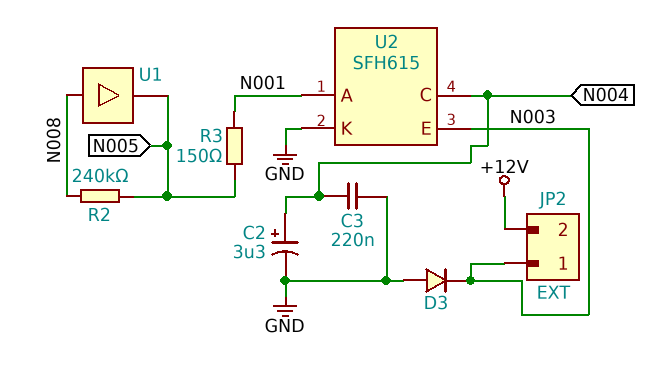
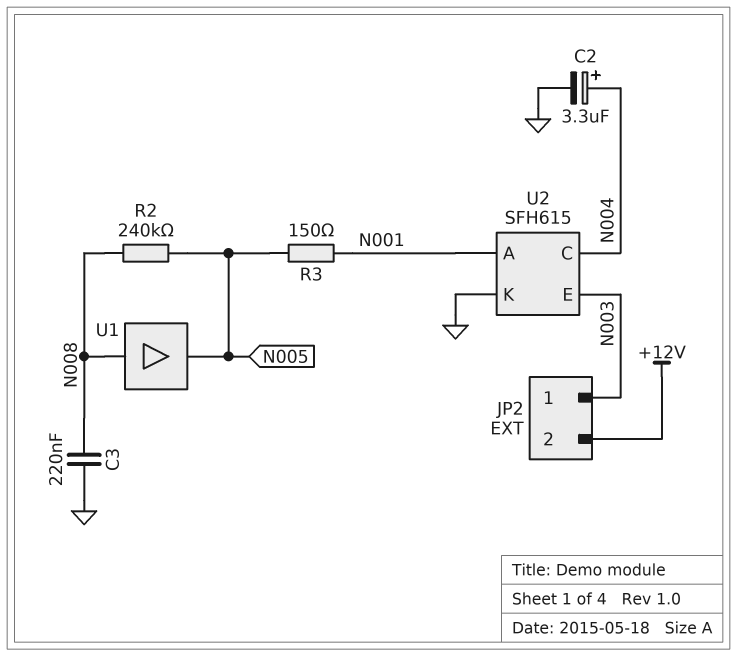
C3: 220nF (GND, N004) -> 220nF (GND, N008)
D3: diode (A GND, K N003) -> none

